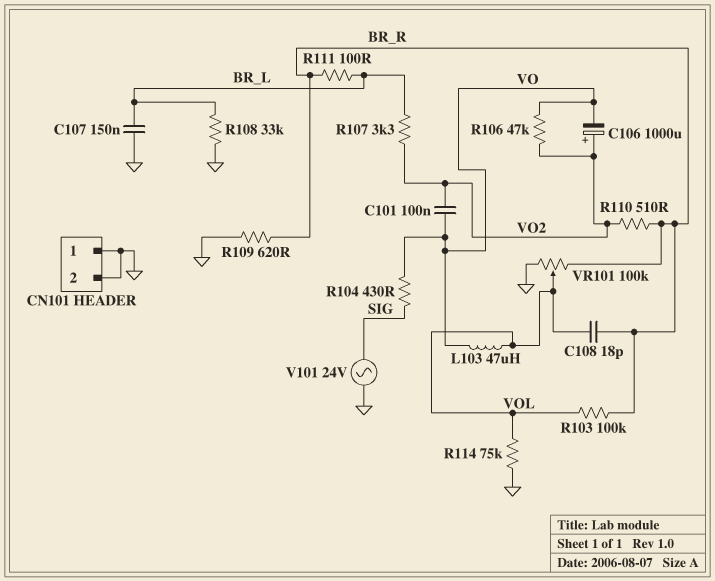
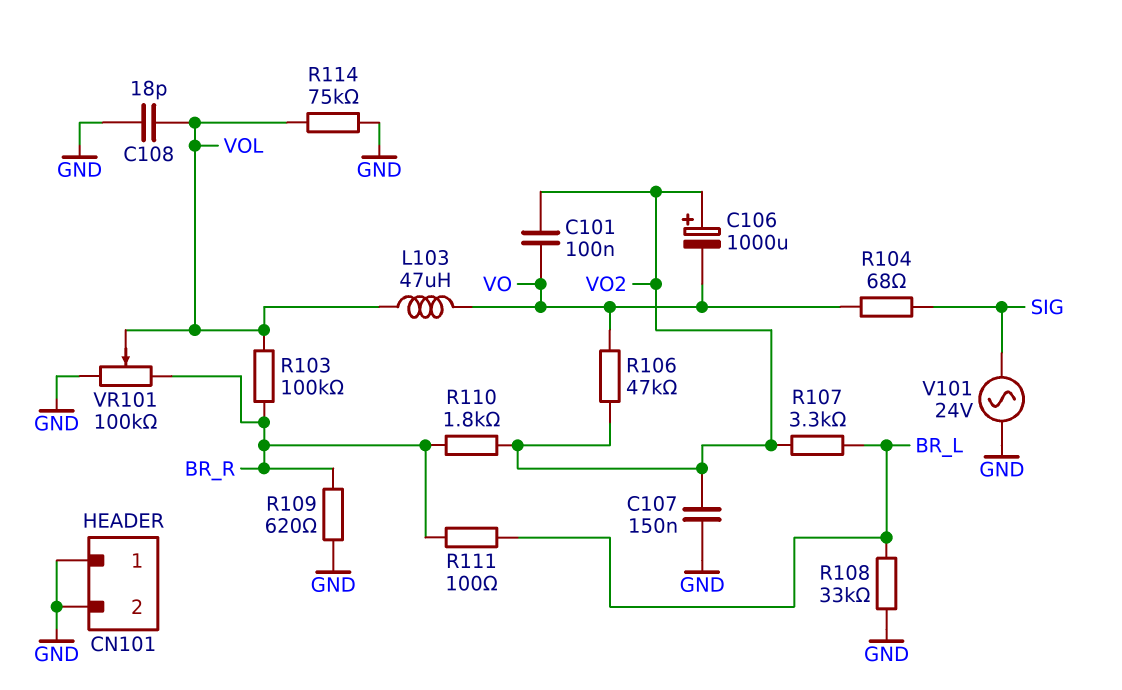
C107: 150nF (BR_L, GND) -> 150nF (GND, VO2)
C108: 18pF (BR_R, VOL) -> 18pF (GND, VOL)
R104: 430 (SIG, VO) -> 68 (SIG, VO)
R110: 510 (BR_R, VO2) -> 1.8k (BR_R, VO2)

